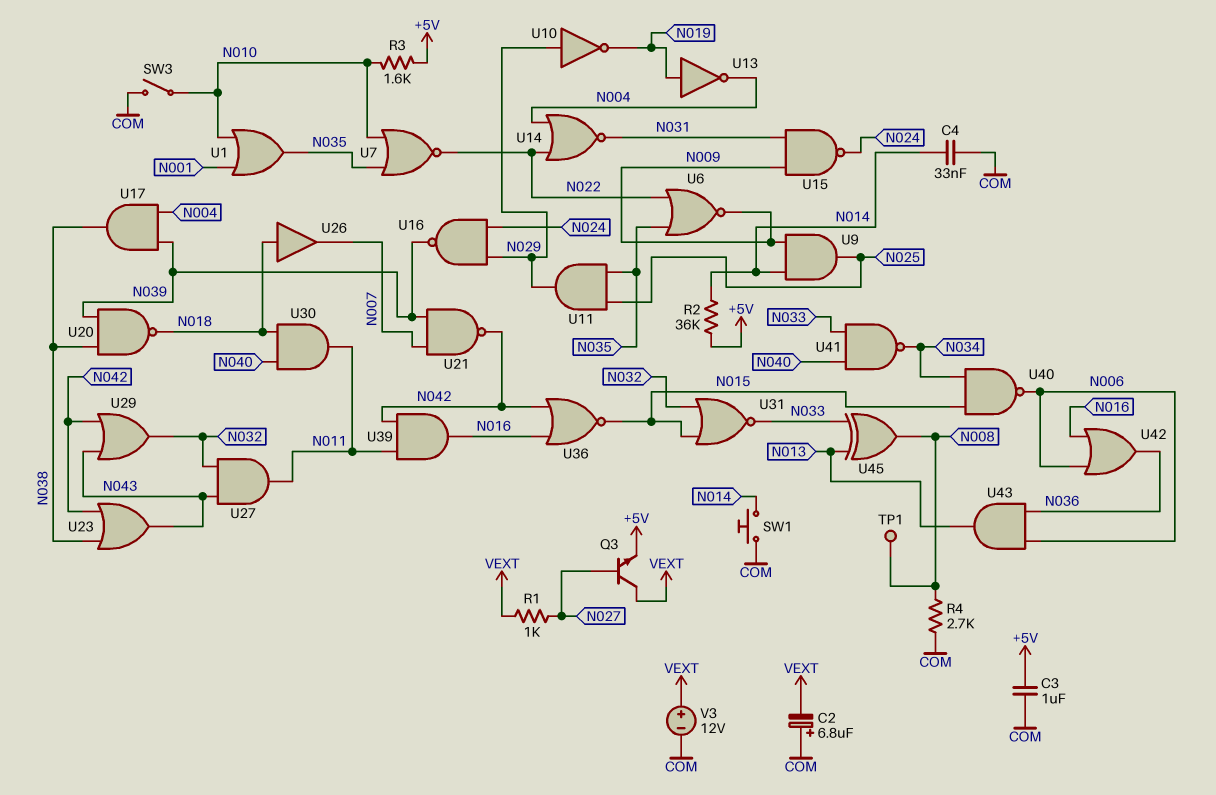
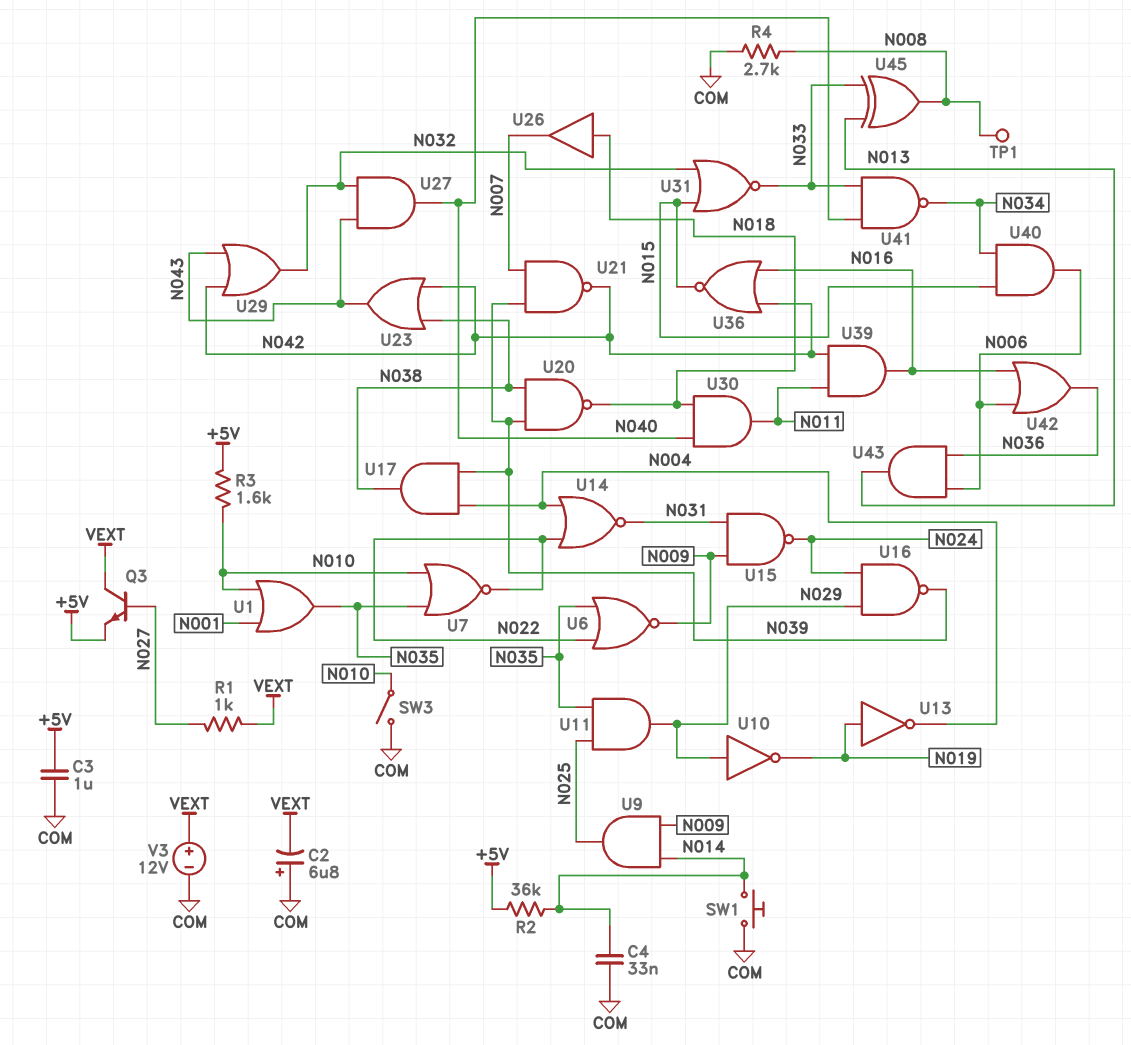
U27: AND (in N032, in N043, out N011) -> AND (in N032, in N043, out N040)
U40: NAND (in N015, in N034, out N006) -> AND (in N015, in N034, out N006)

